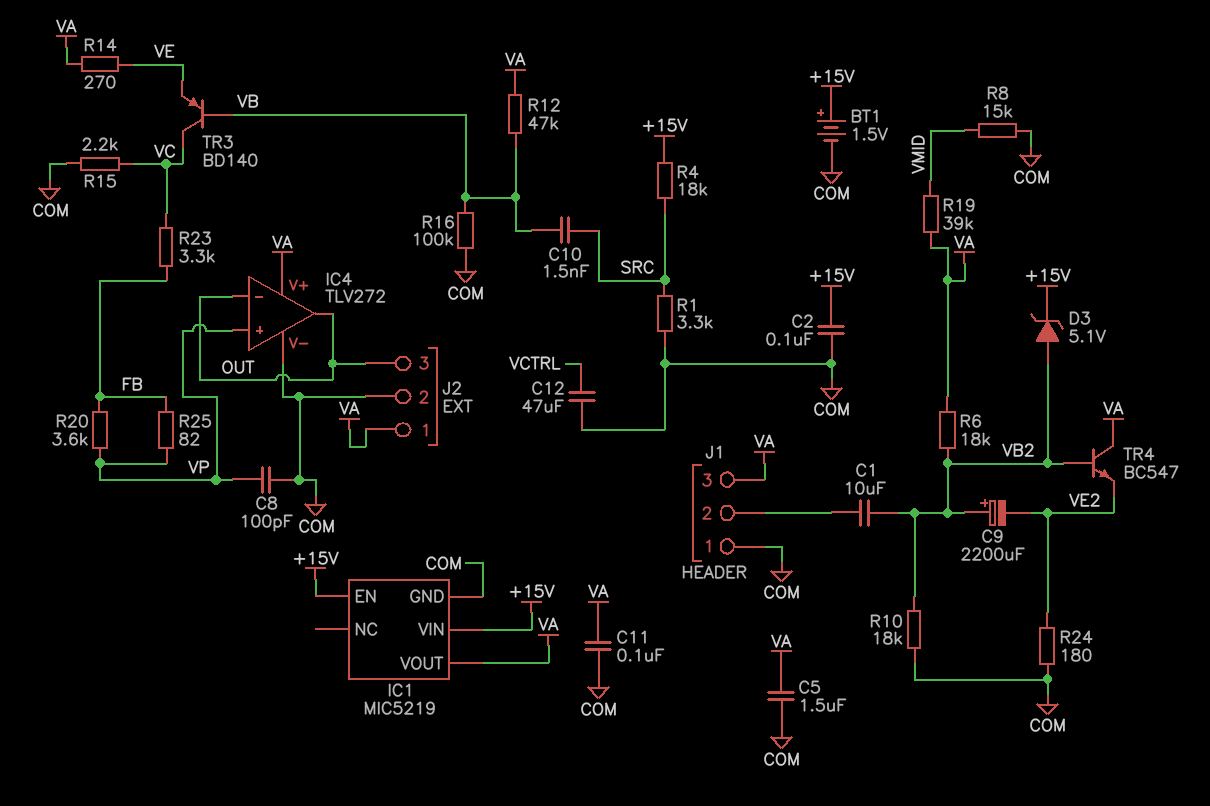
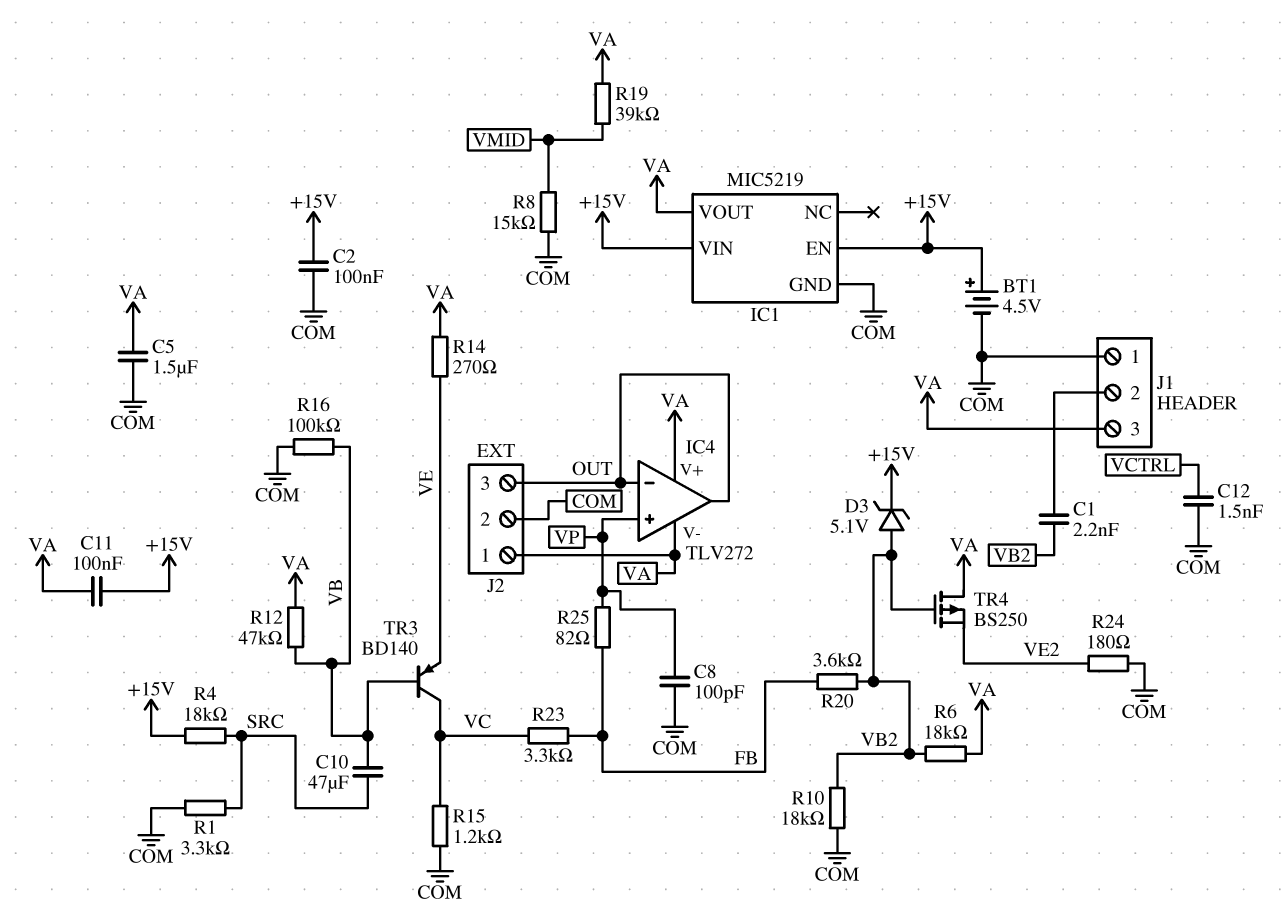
BT1: 1.5V (plus +15V, minus COM) -> 4.5V (plus +15V, minus COM)
C1: 10uF (J1/2, VB2) -> 2.2nF (J1/2, VB2)
C9: 2200uF (plus VB2, minus VE2) -> none
C10: 1.5nF (SRC, VB) -> 47uF (SRC, VB)
C11: 100nF (COM, VA) -> 100nF (+15V, VA)
C12: 47uF (COM, VCTRL) -> 1.5nF (COM, VCTRL)
IC4 pin V-: COM -> VA
R15: 2.2k (COM, VC) -> 1.2k (COM, VC)
R20: 3.6k (FB, VP) -> 3.6k (FB, VB2)
TR4: NPN BC547 (B VB2, C VA, E VE2) -> PMOS BS250 (G VB2, D VA, S VE2)

